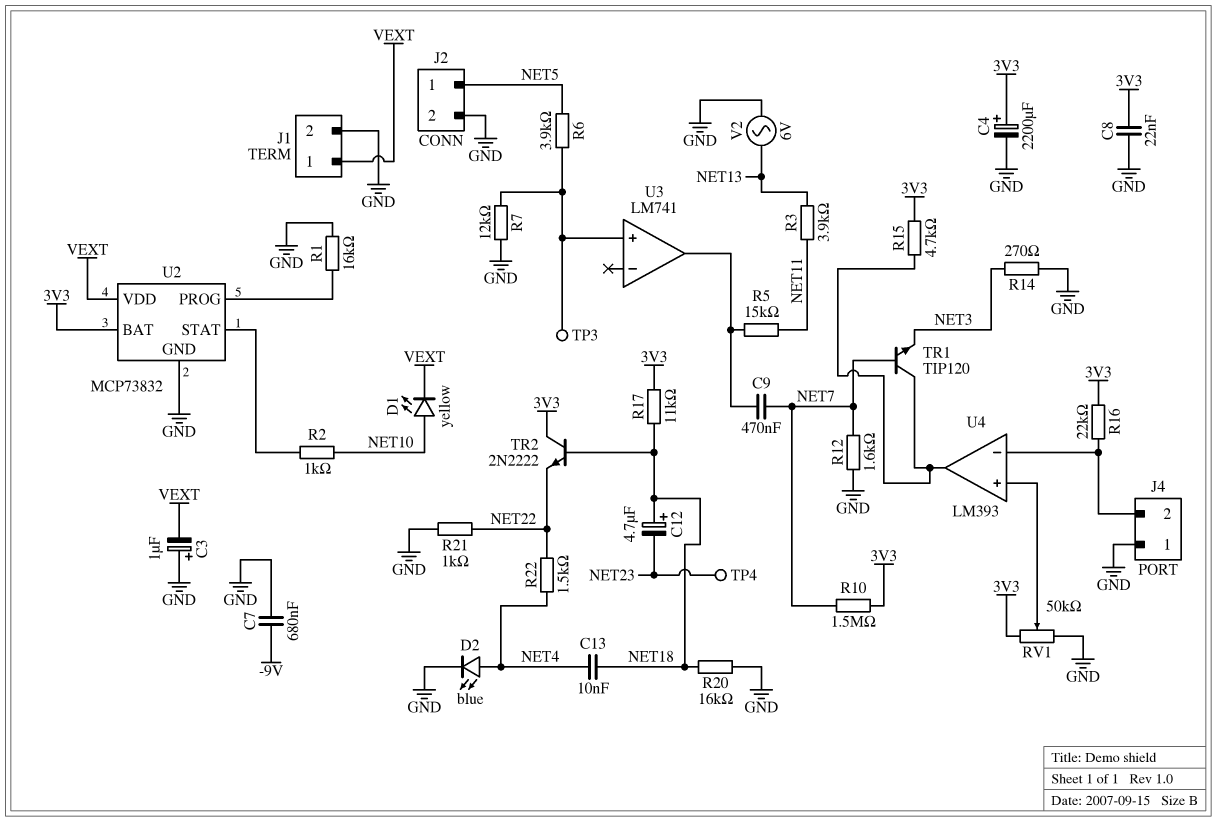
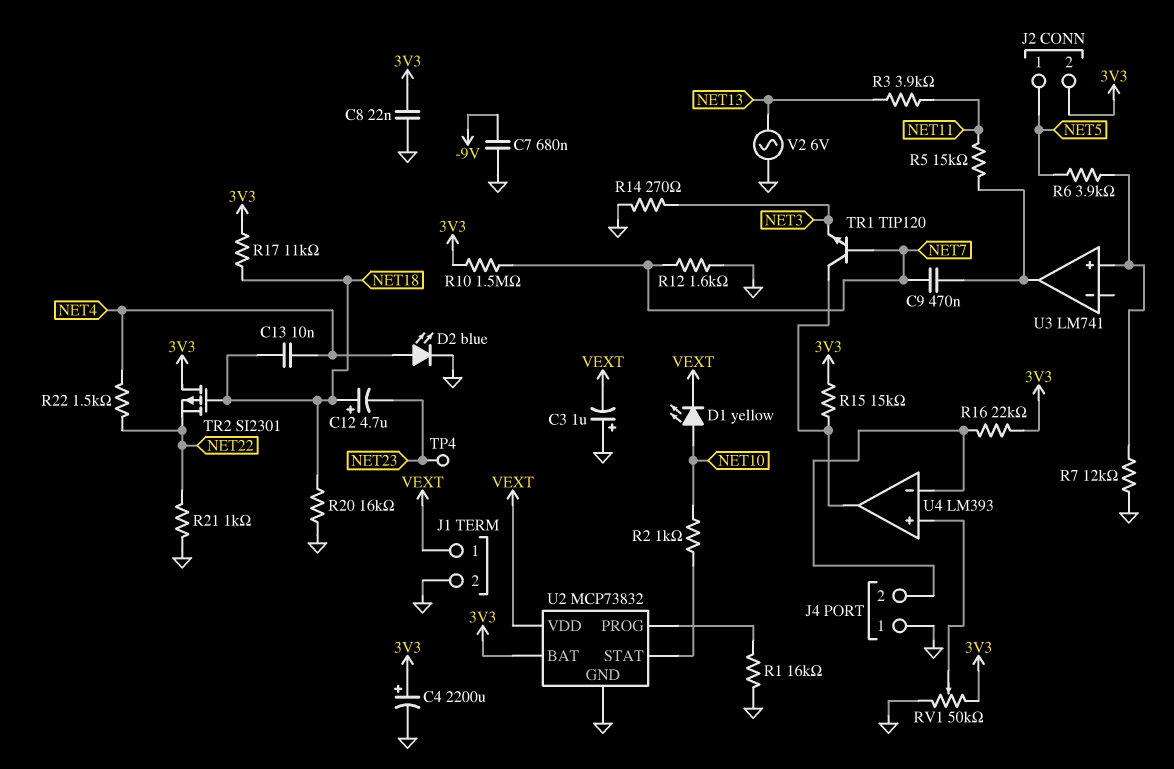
J2 pin 2: GND -> 3V3
R15: 4.7k (3V3, U4/out) -> 15k (3V3, U4/out)
TP3: test point (U3/in+) -> none
TR2: NPN 2N2222 (B NET18, C 3V3, E NET22) -> PMOS SI2301 (G NET18, D 3V3, S NET22)

